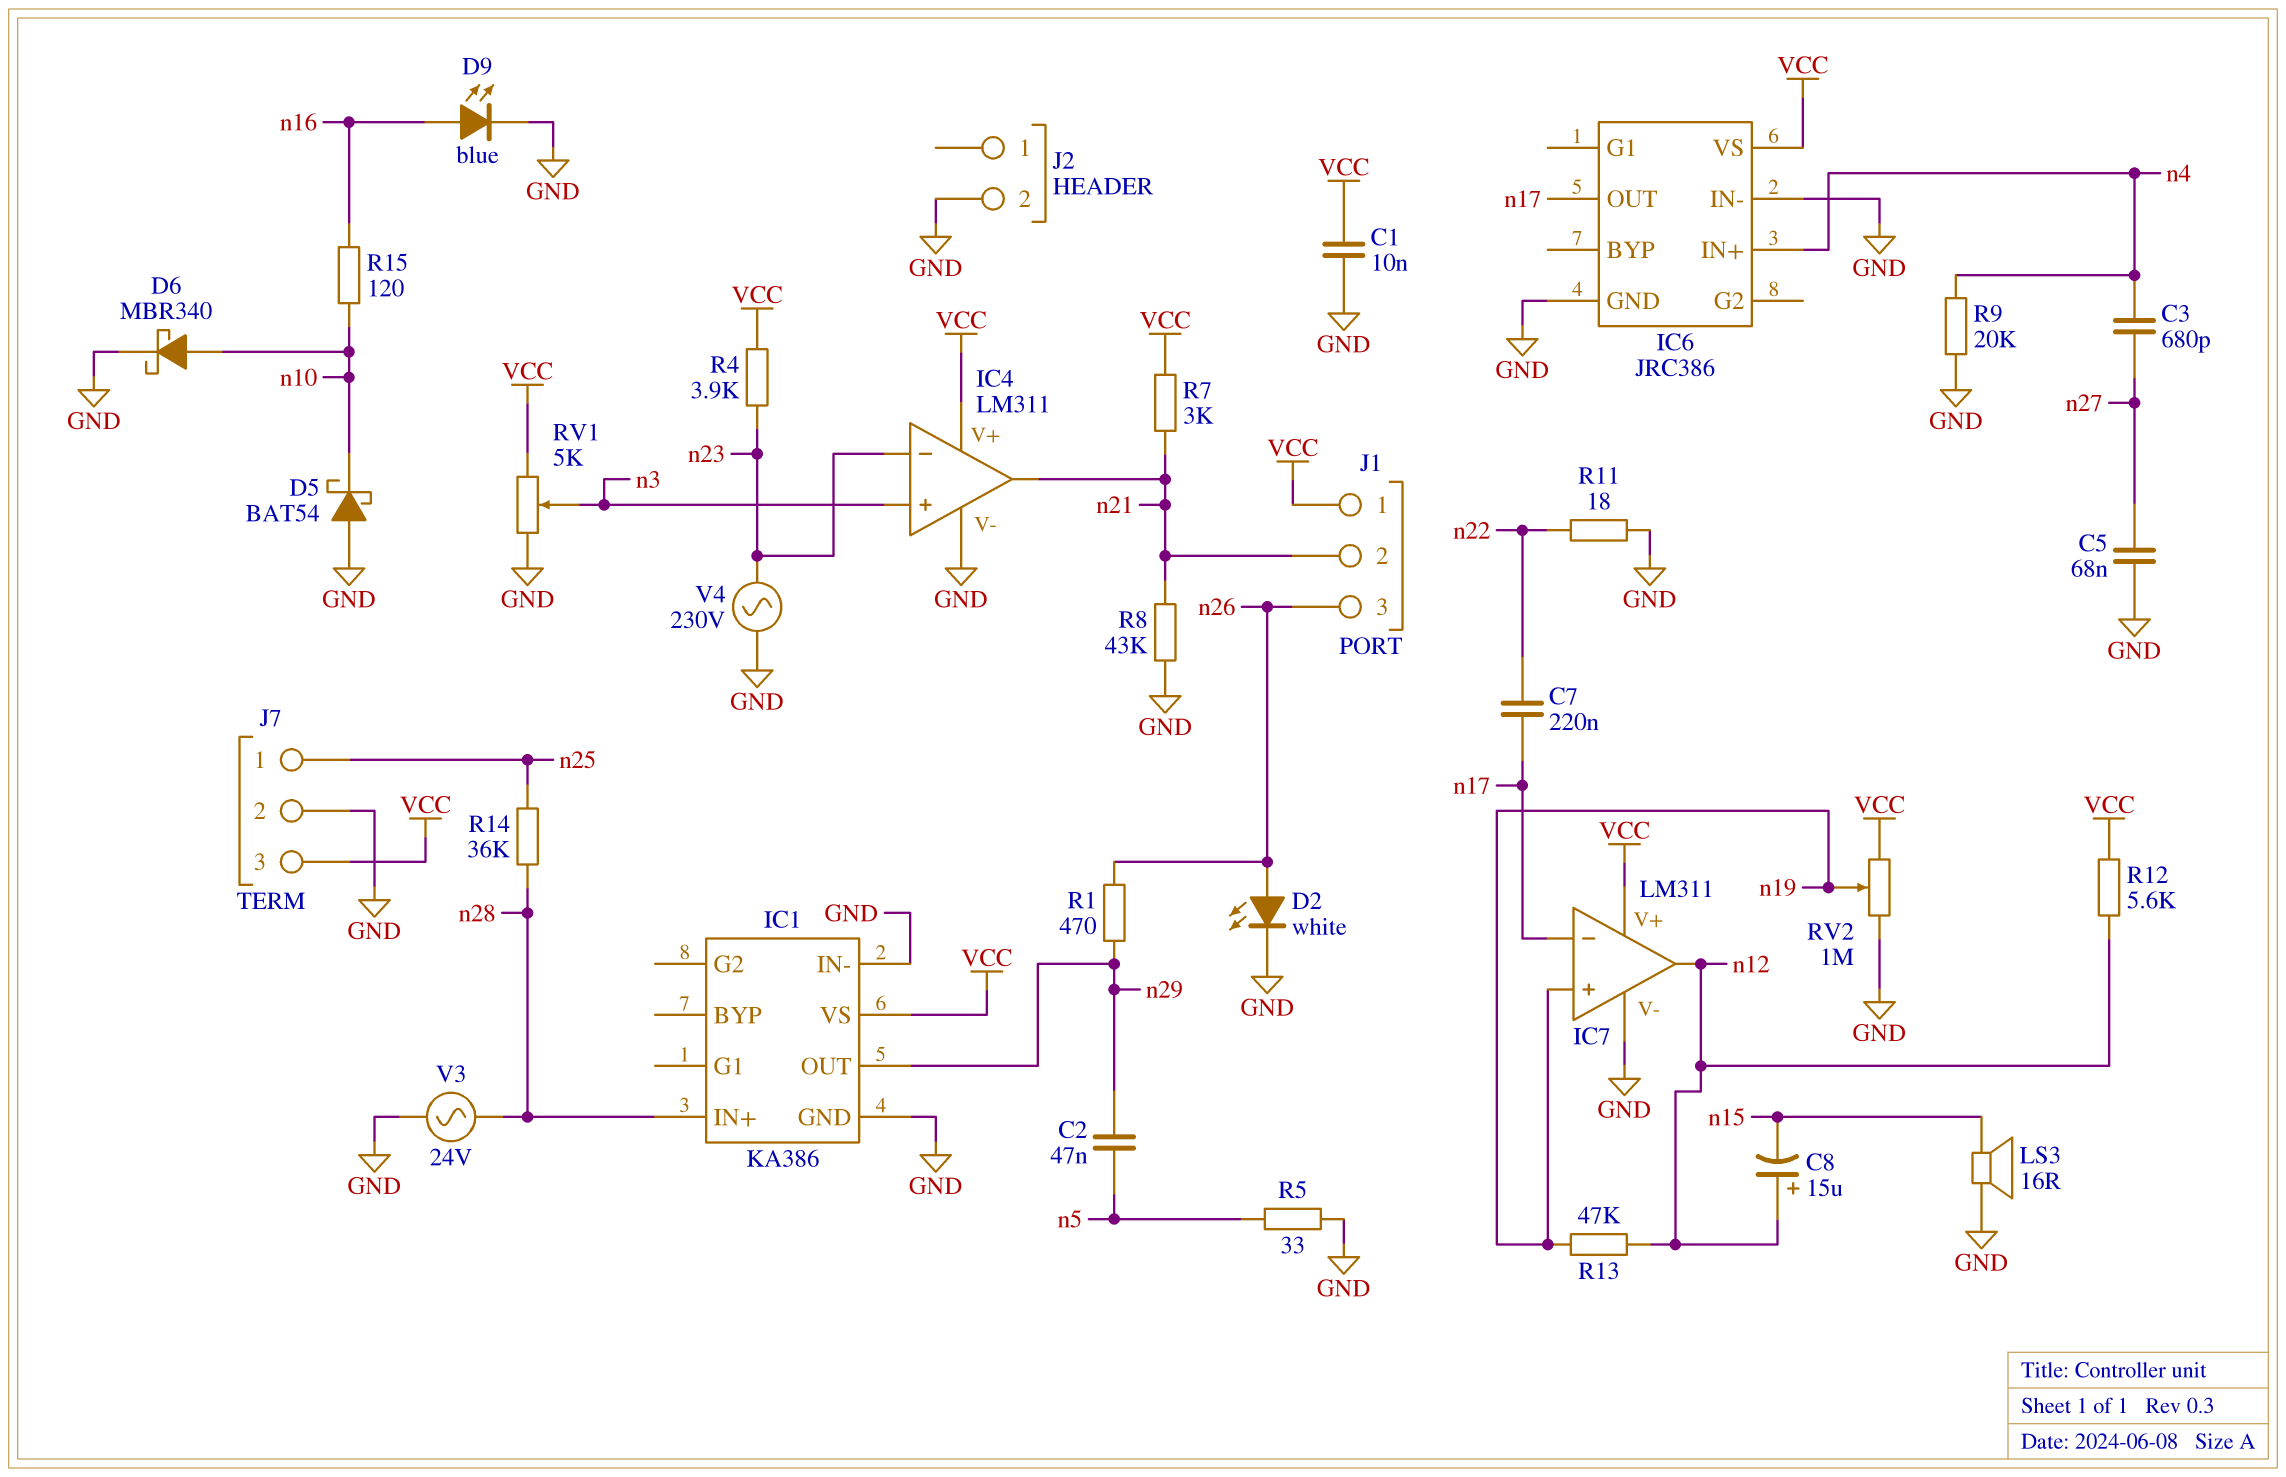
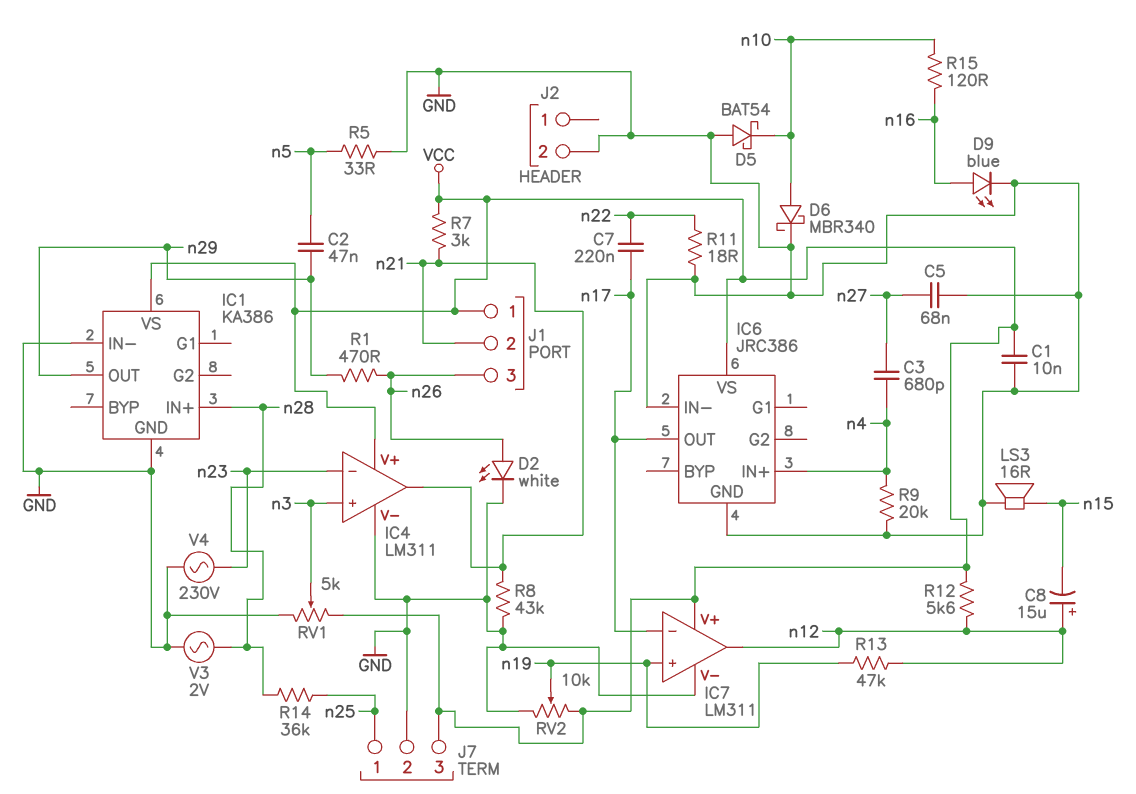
R4: 3.9k (VCC, n23) -> none
RV2: 1M (GND, VCC, wiper n19) -> 10k (GND, VCC, wiper n19)
V3: AC 24V (GND, n28) -> AC 2V (GND, n28)

